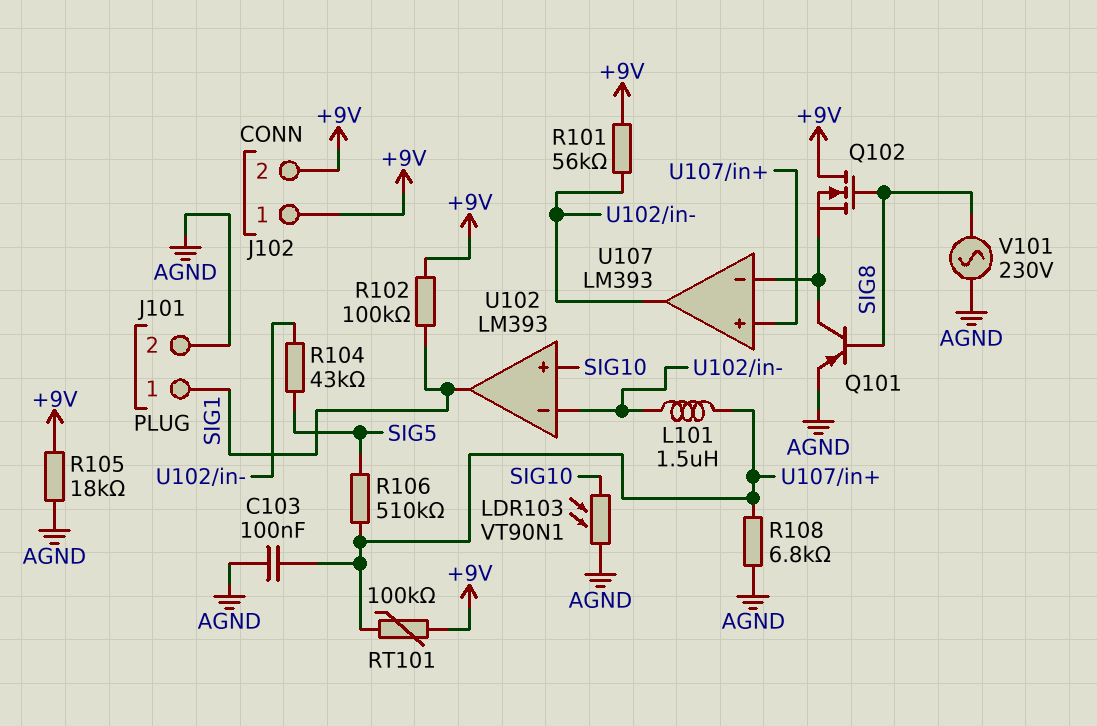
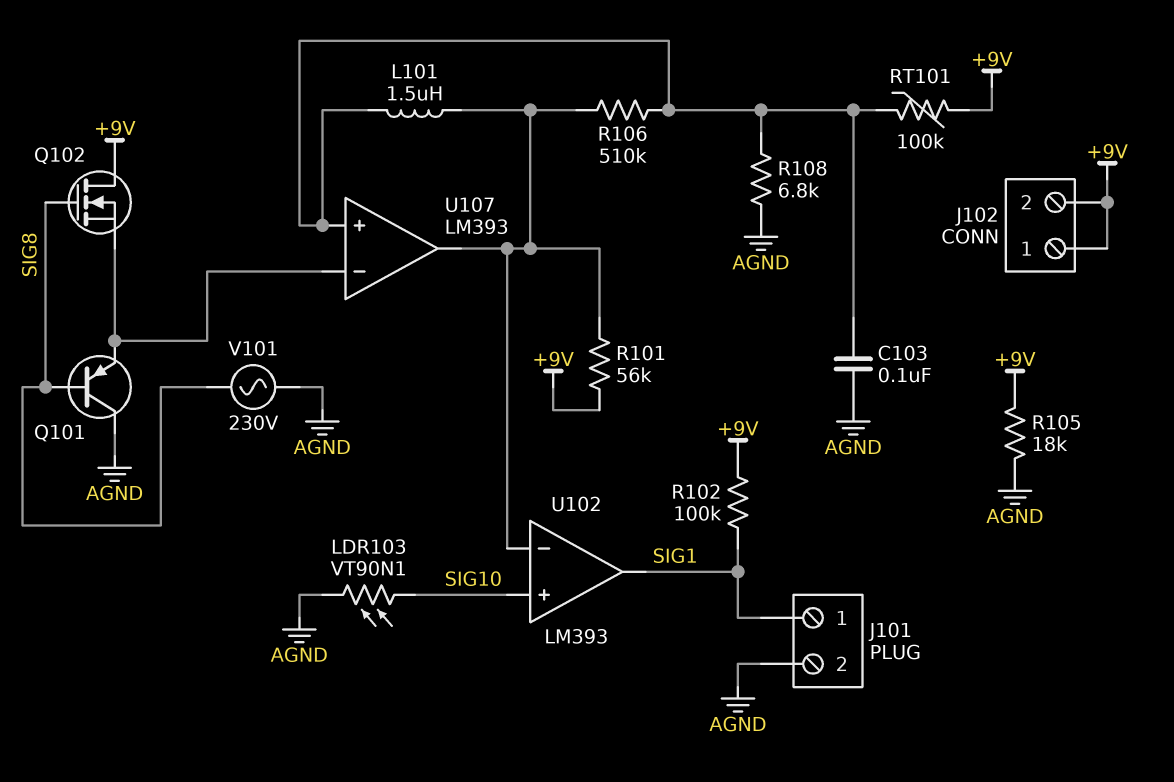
Q101: PNP (B SIG8, C U107/in-, E AGND) -> PNP (B SIG8, C AGND, E U107/in-)
R104: 43k (SIG5, U102/in-) -> none
R106: 510k (SIG5, U107/in+) -> 510k (U102/in-, U107/in+)

